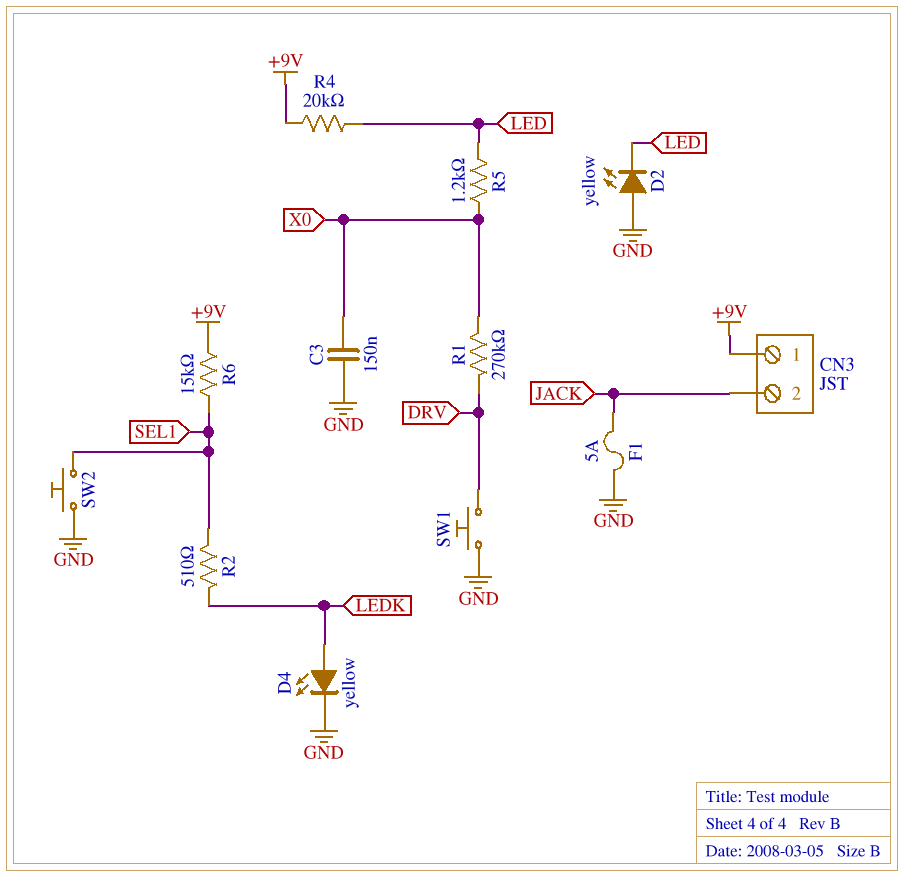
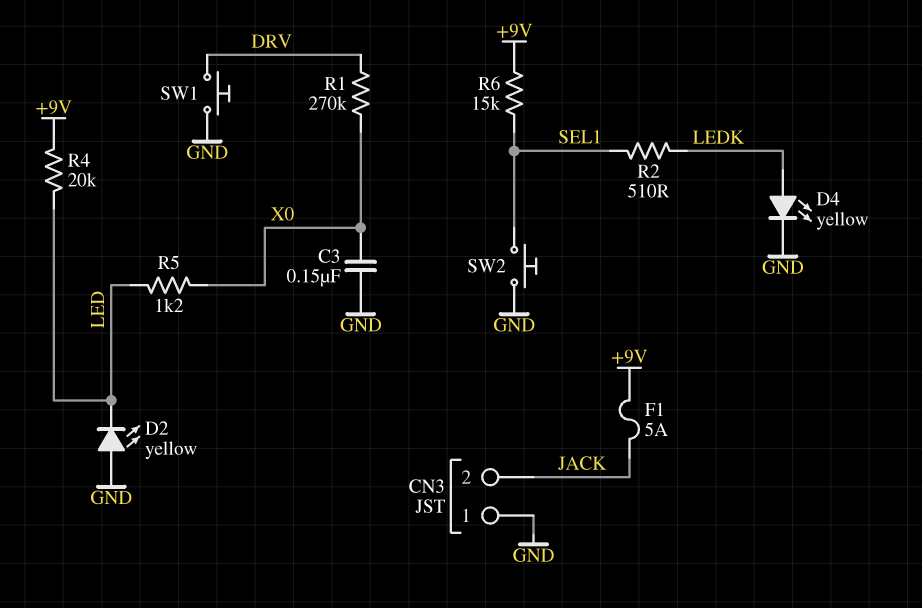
CN3 pin 1: +9V -> GND
F1: 5A (GND, JACK) -> 5A (+9V, JACK)

